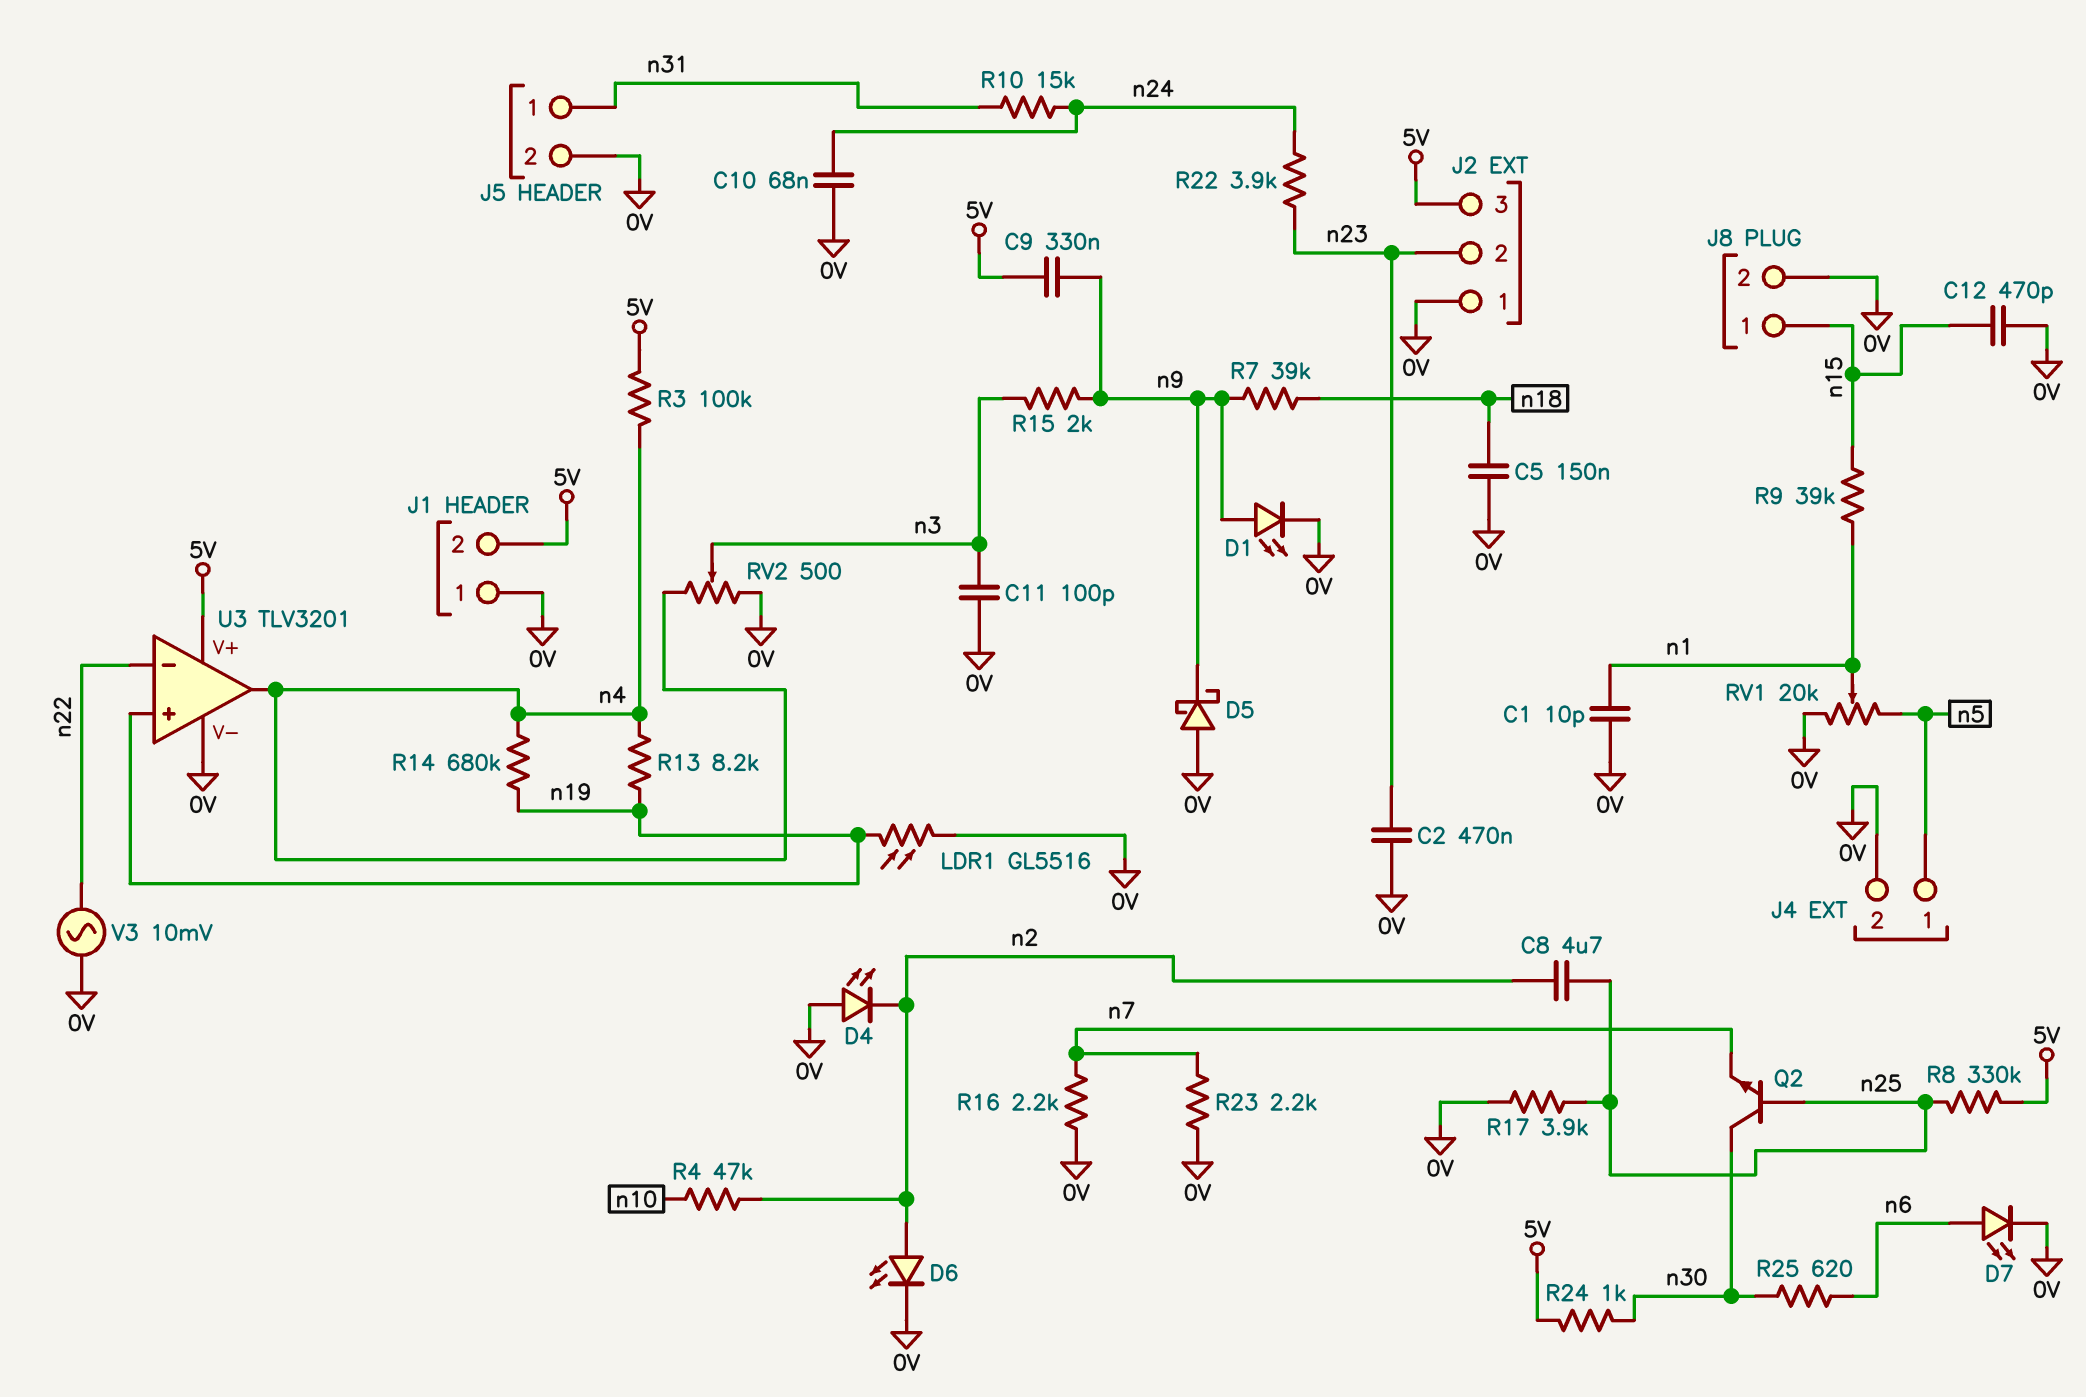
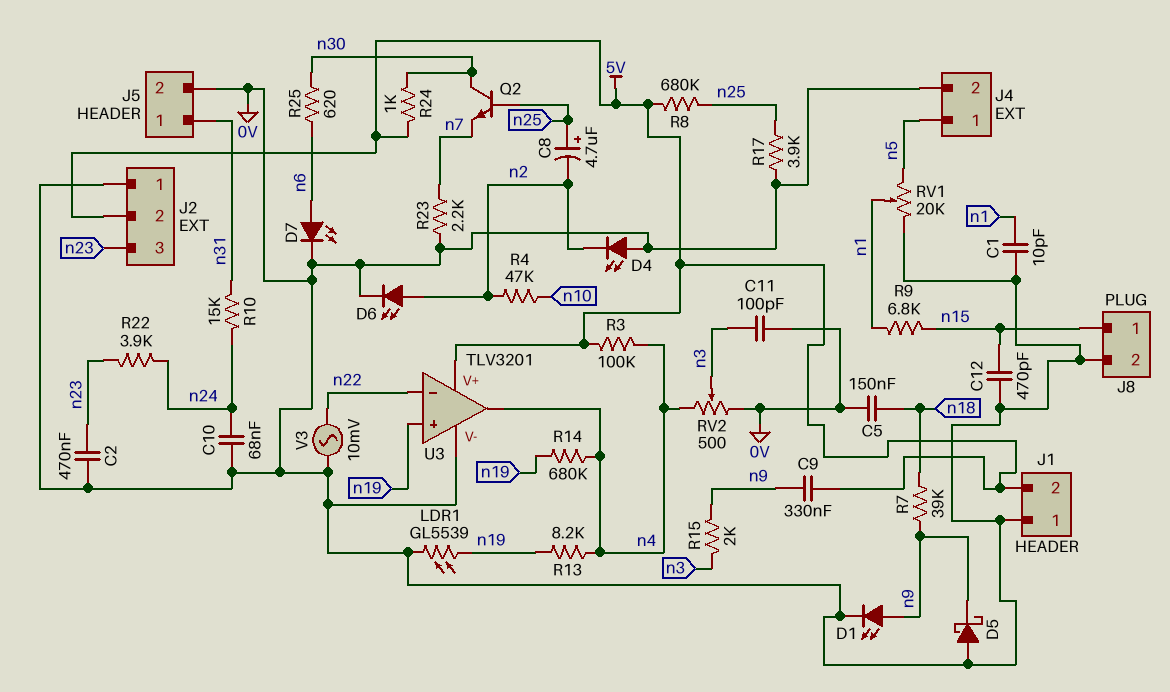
C8: 4.7uF (n2, n25) -> 4.7uF (plus n25, minus n2)
J2 pin 2: n23 -> 5V
J2 pin 3: 5V -> n23
LDR1: GL5516 (0V, n19) -> GL5539 (0V, n19)
R8: 330k (5V, n25) -> 680k (5V, n25)
R9: 39k (n1, n15) -> 6.8k (n1, n15)
R16: 2.2k (0V, n7) -> none

